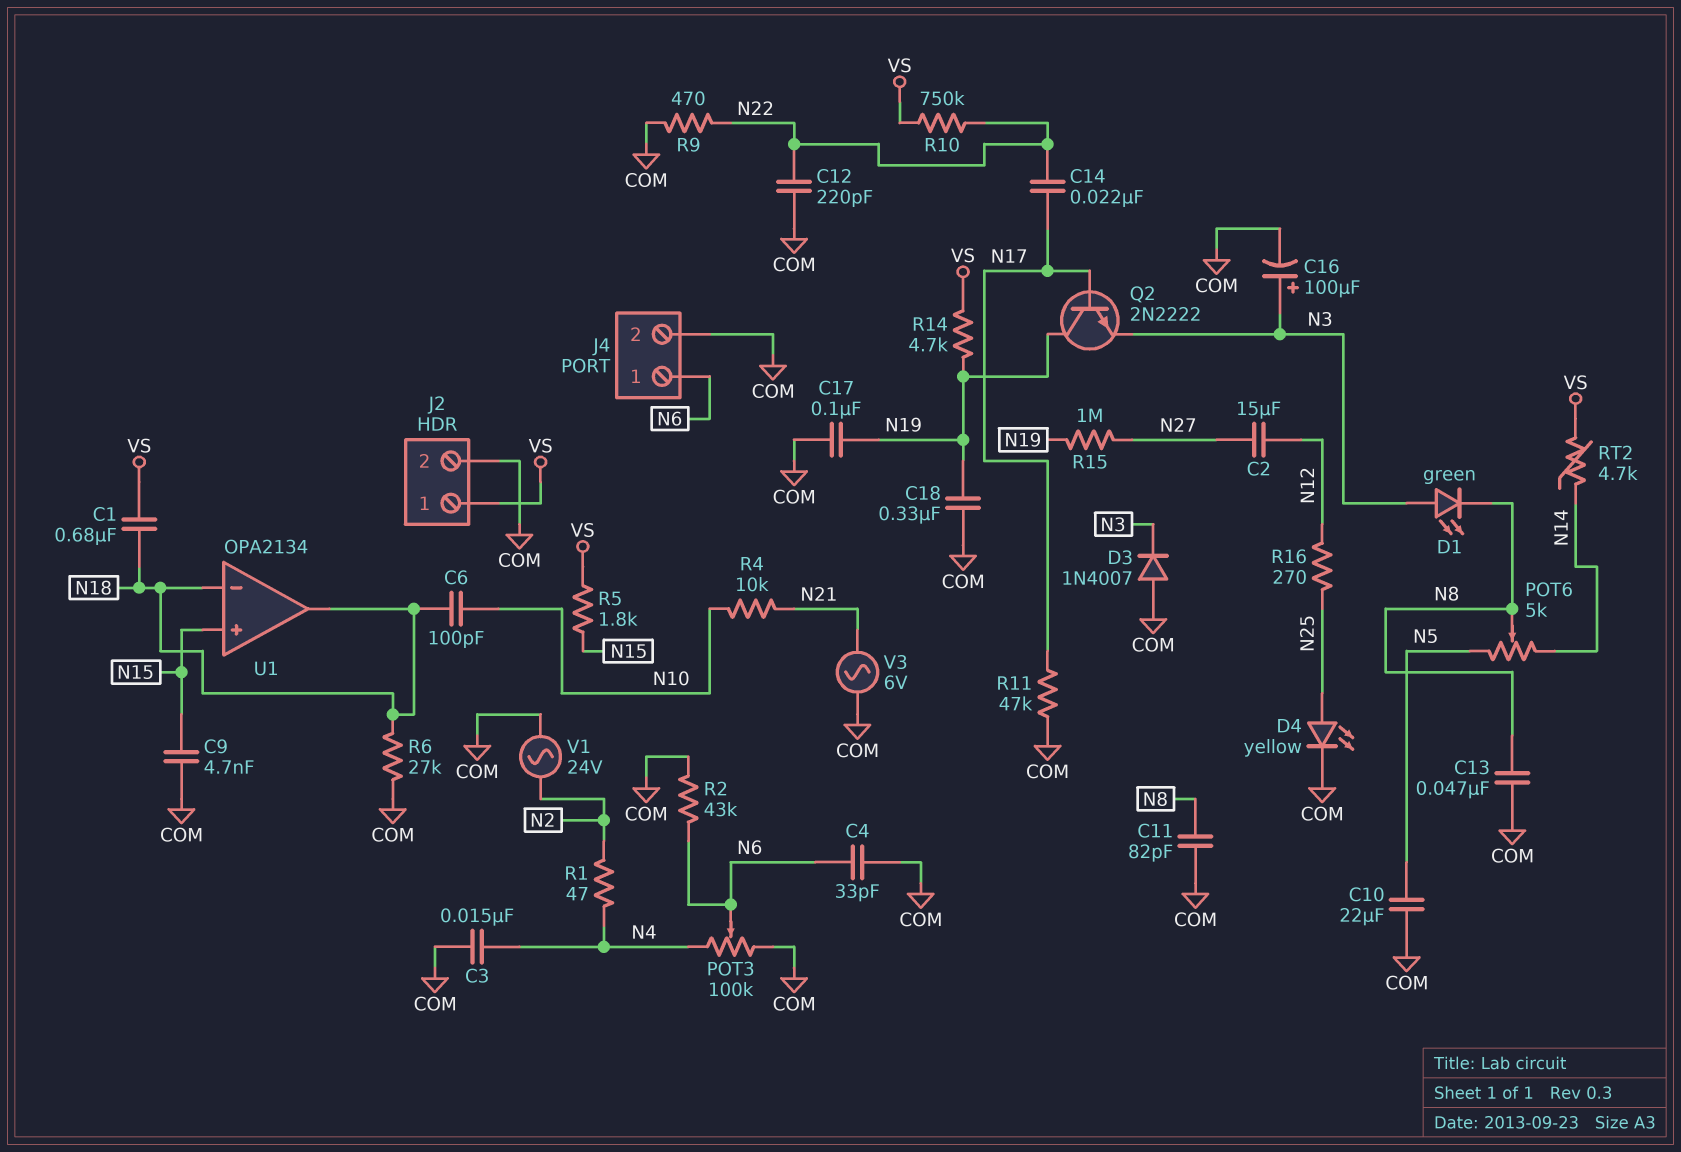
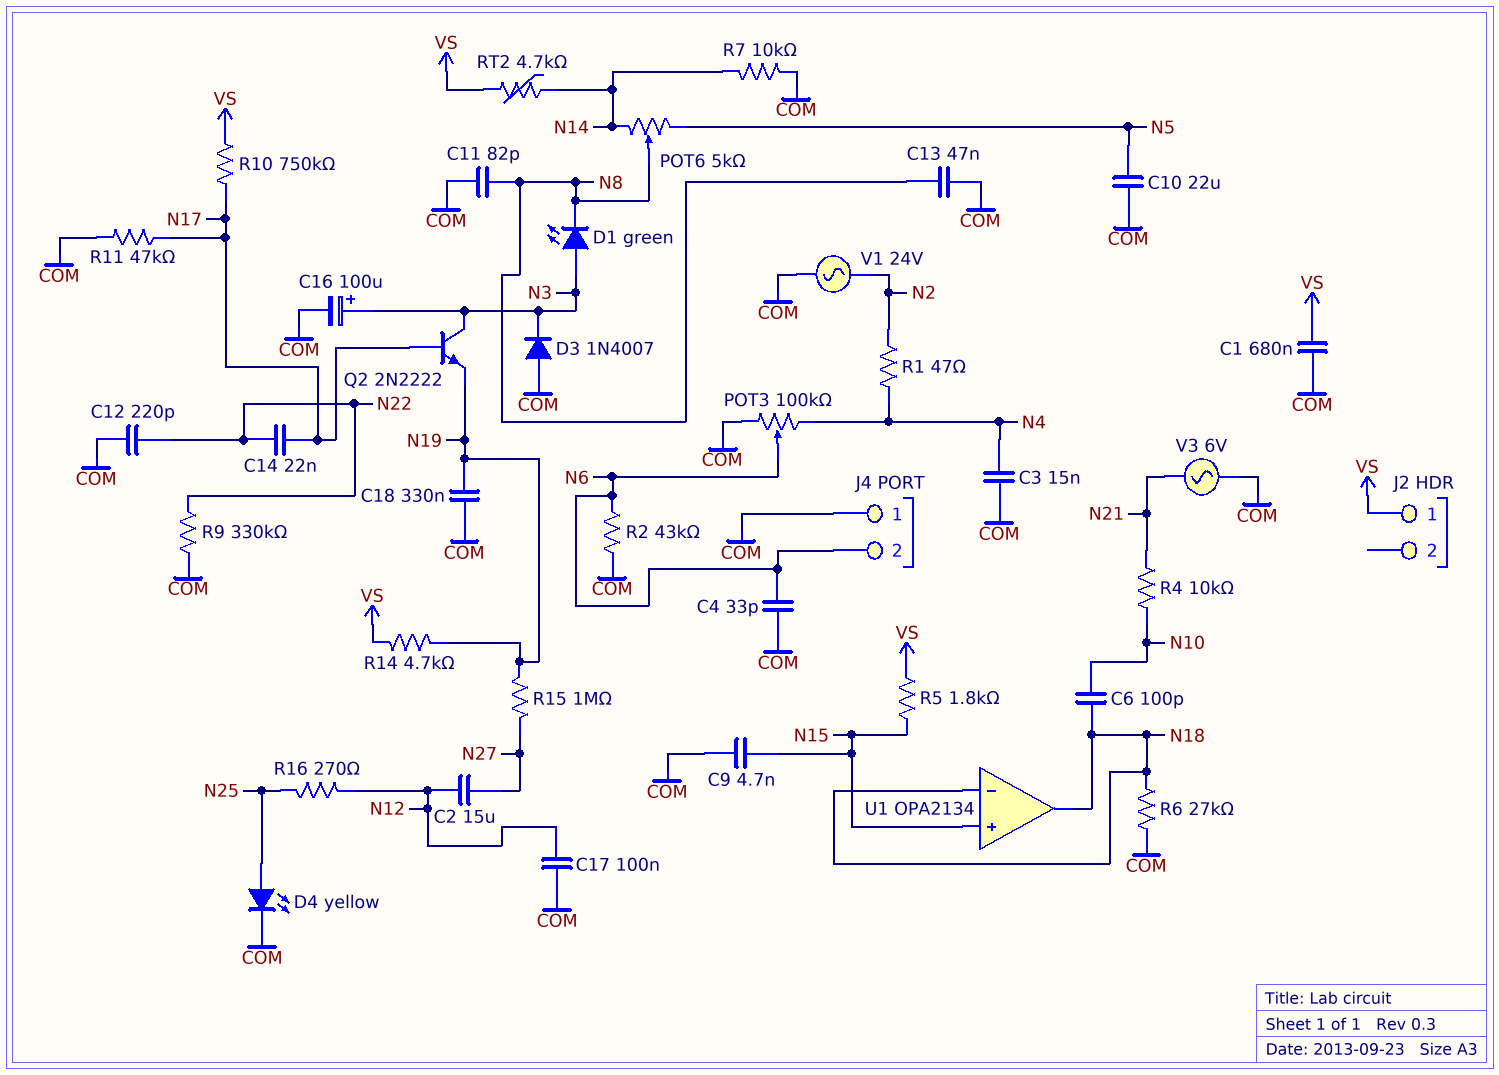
C1: 680nF (N18, VS) -> 680nF (COM, VS)
C17: 100nF (COM, N19) -> 100nF (COM, N12)
J2 pin 2: COM -> none
J4 pin 1: N6 -> COM
J4 pin 2: COM -> N6
Q2: NPN 2N2222 (B N17, C N19, E N3) -> NPN 2N2222 (B N17, C N3, E N19)
R7: none -> 10k (COM, N14)
R9: 470 (COM, N22) -> 330k (COM, N22)
R10: 750k (N22, VS) -> 750k (N17, VS)

